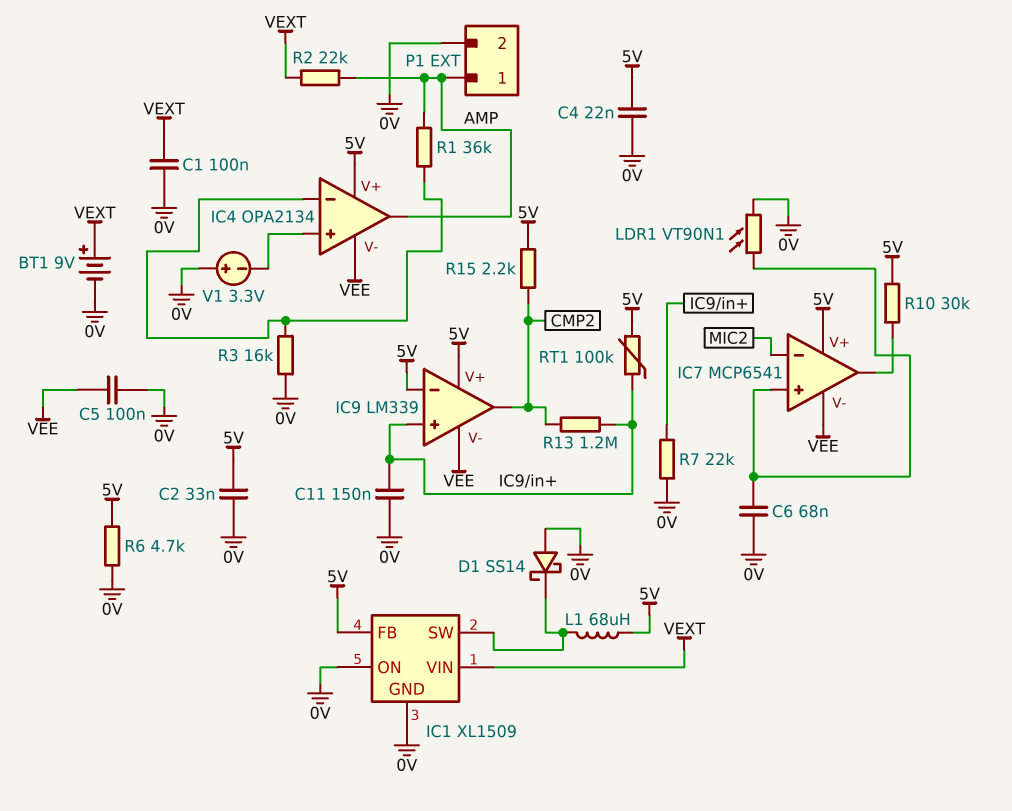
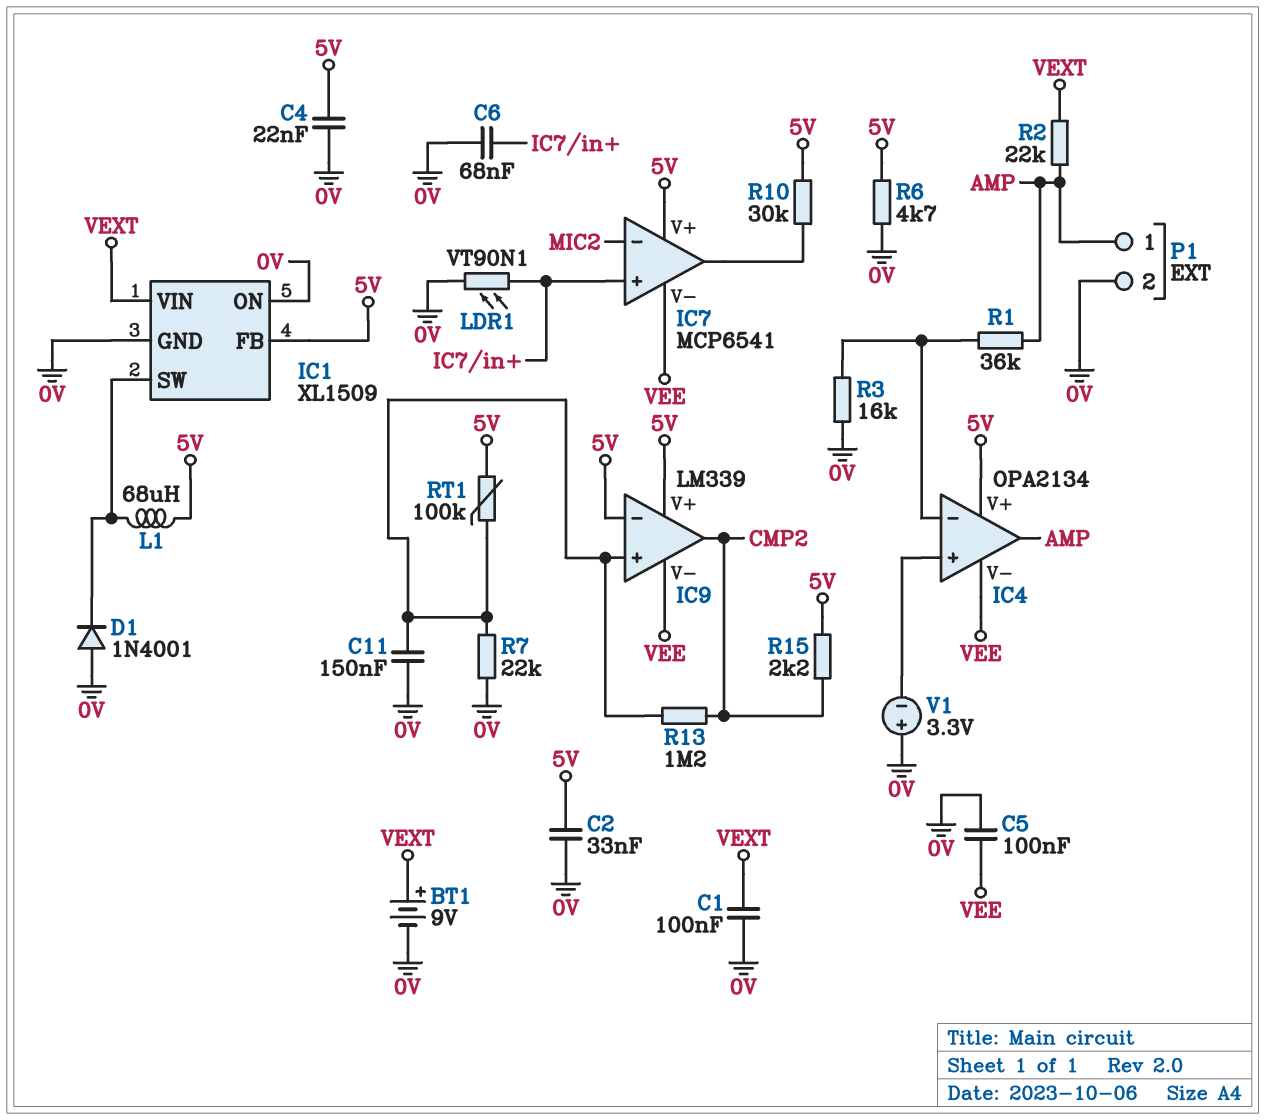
D1: schottky SS14 (A 0V, K IC1/SW) -> diode 1N4001 (A 0V, K IC1/SW)

